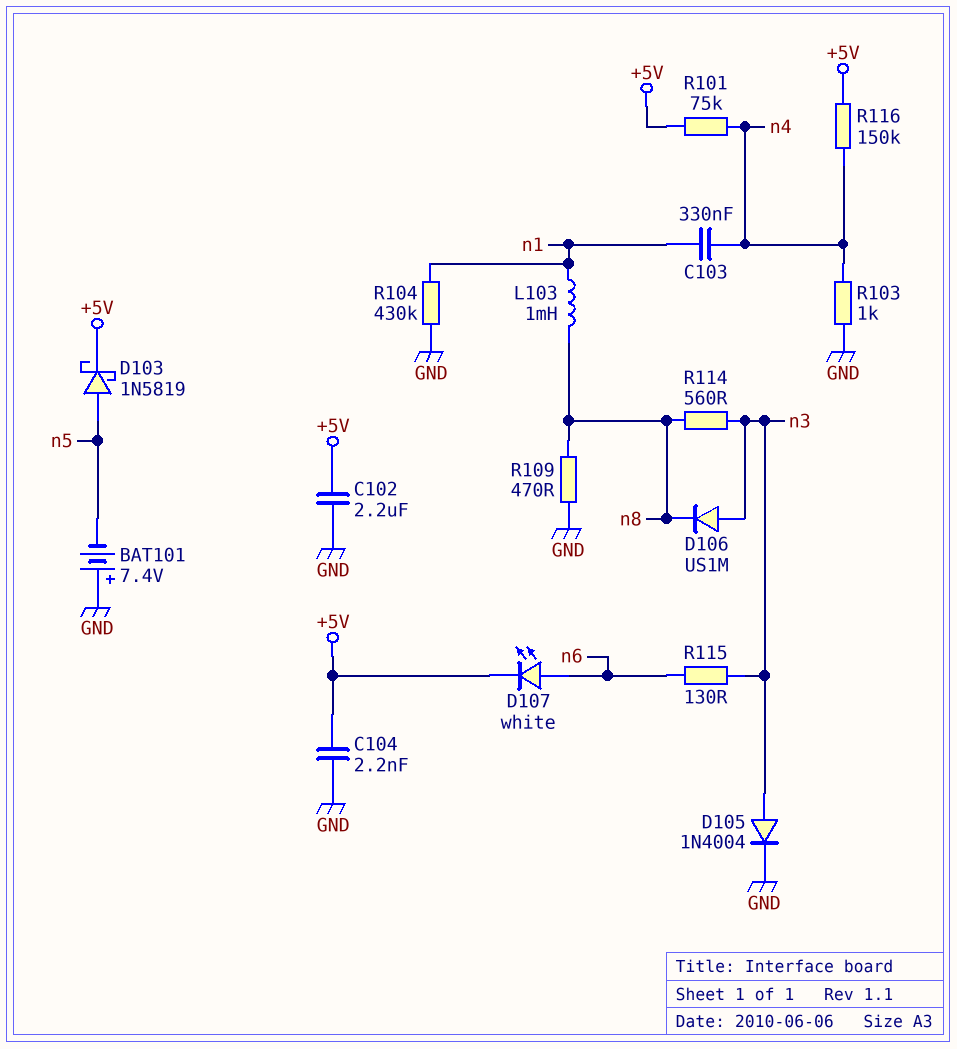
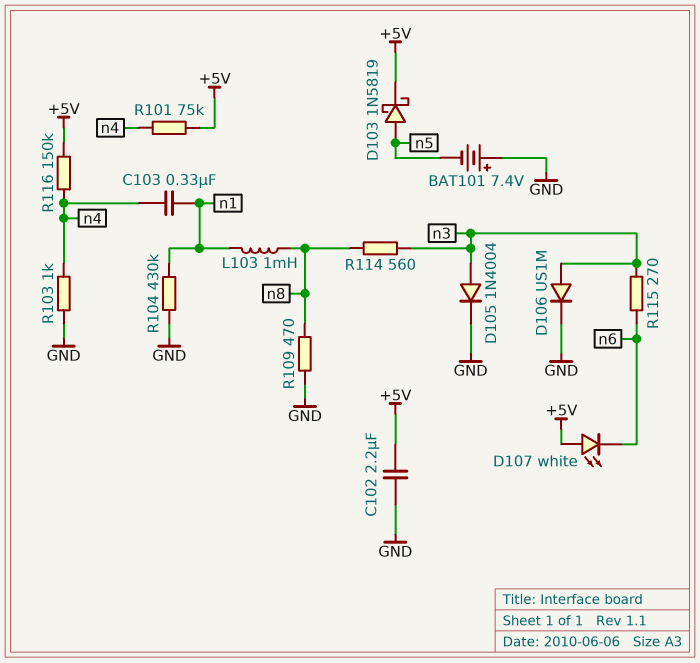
C104: 2.2nF (+5V, GND) -> none
D106: diode US1M (A n3, K n8) -> diode US1M (A n3, K GND)
D107: LED white (A n6, K +5V) -> LED white (A +5V, K n6)
R115: 130 (n3, n6) -> 270 (n3, n6)

